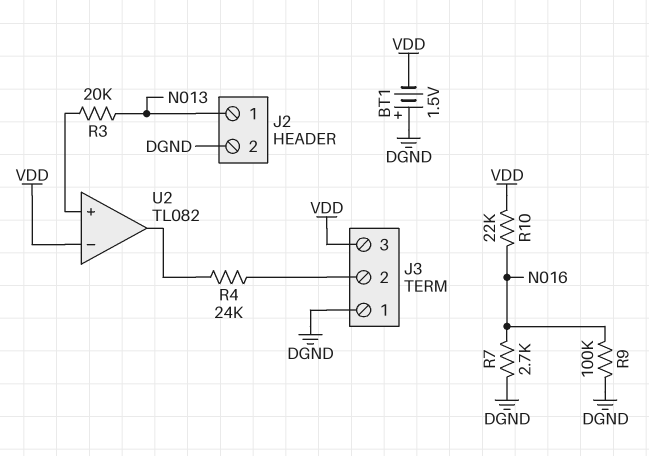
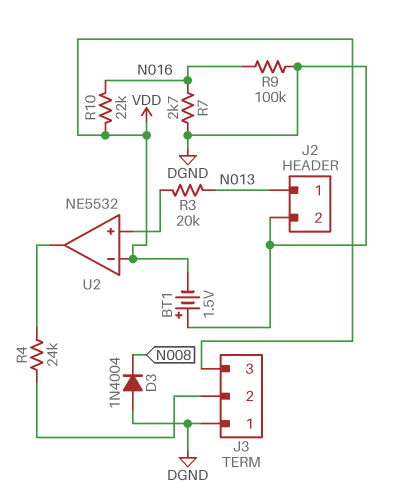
D3: none -> diode 1N4004 (A DGND, K N008)
U2: TL082 -> NE5532

